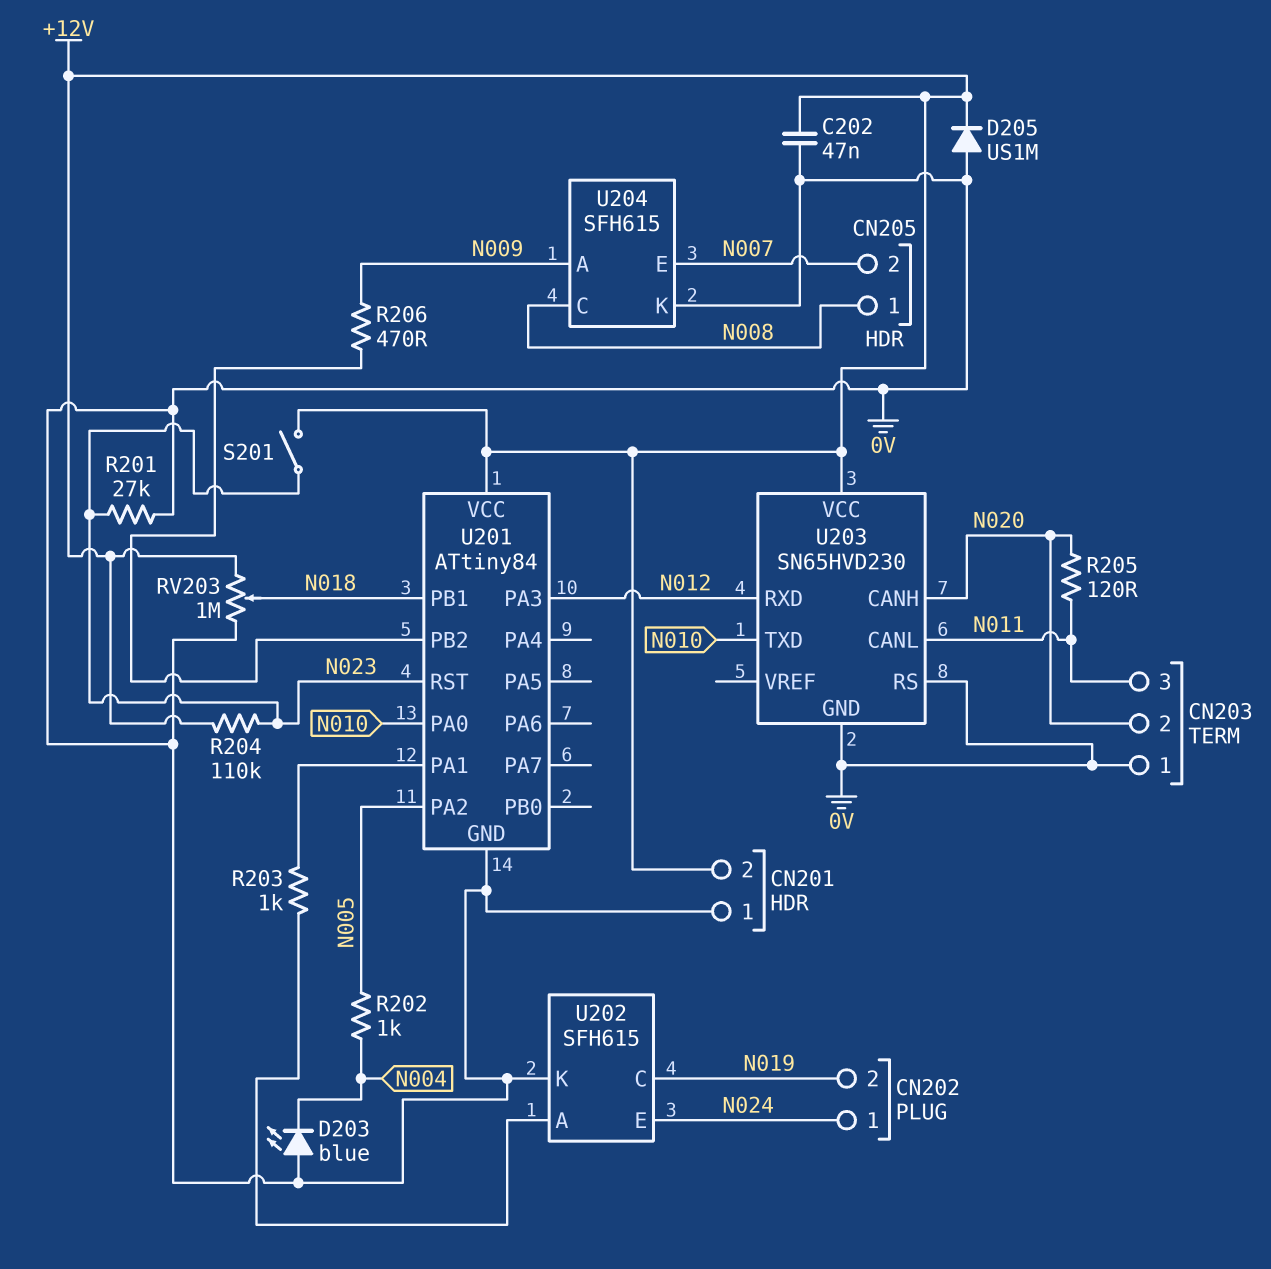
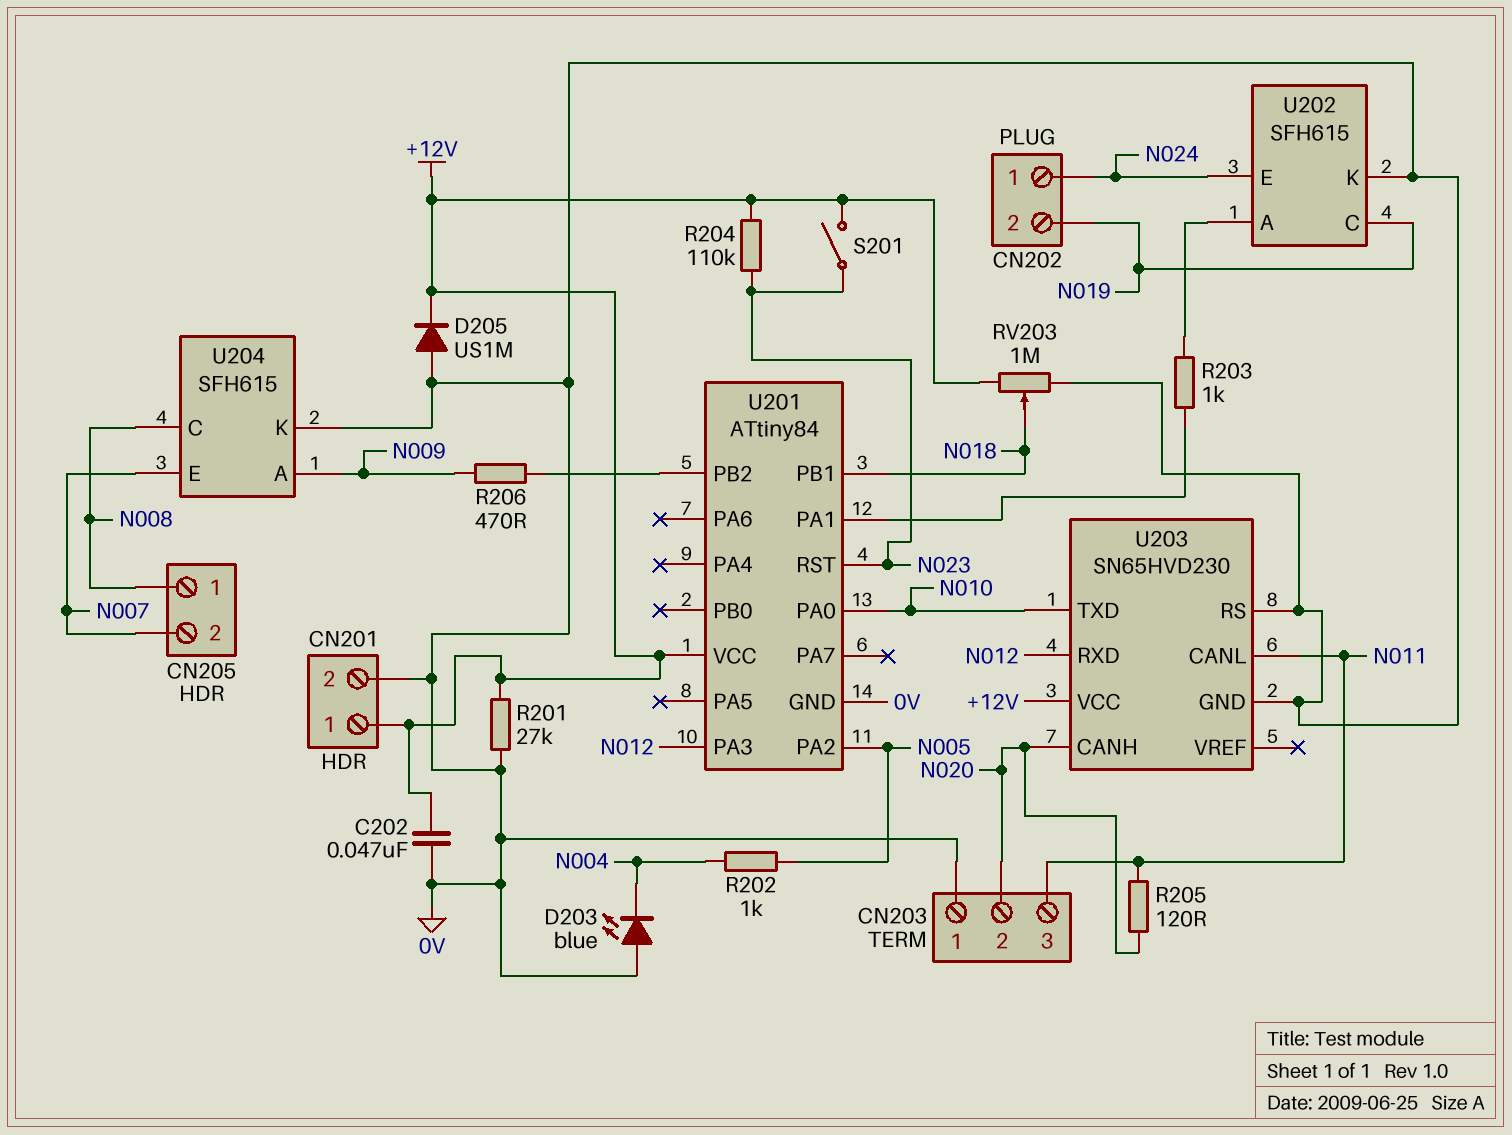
CN201 pin 1: 0V -> +12V
CN201 pin 2: +12V -> 0V
R201: 27k (0V, N023) -> 27k (+12V, 0V)

